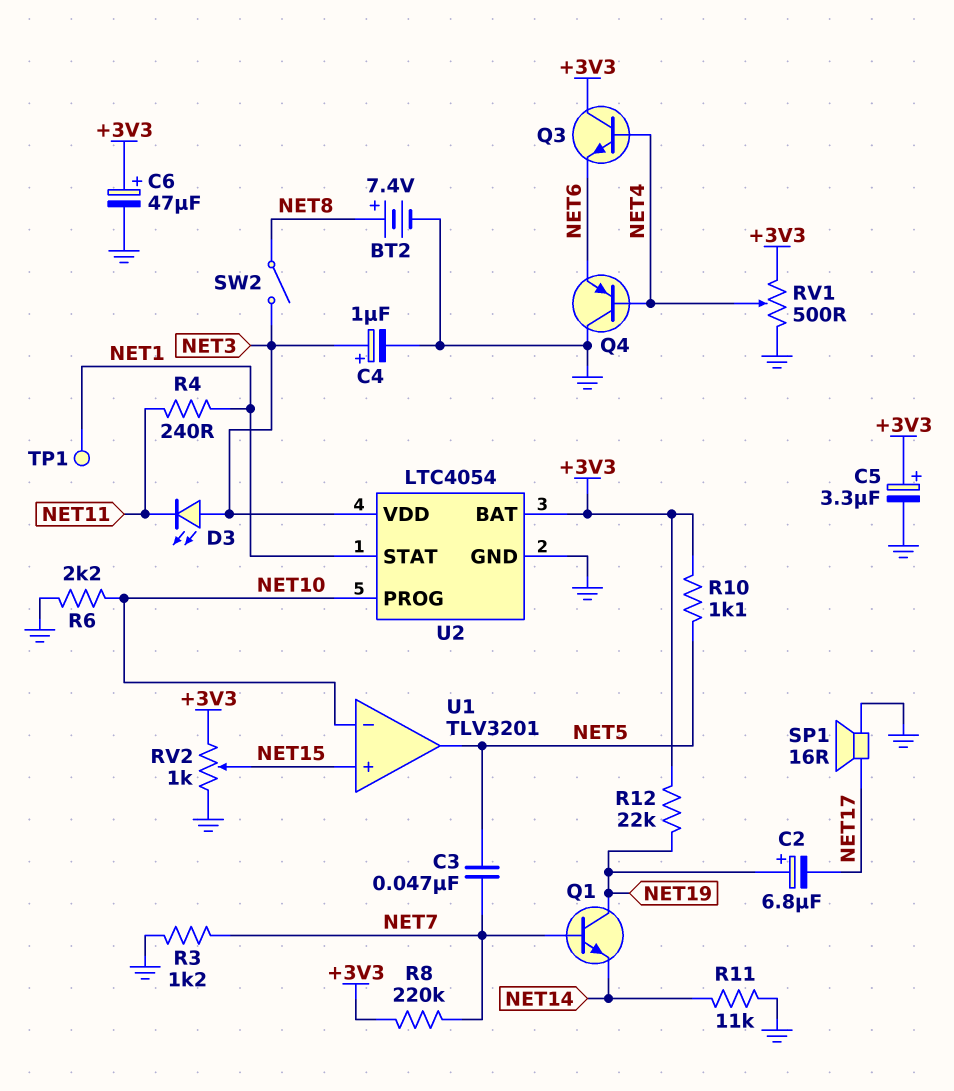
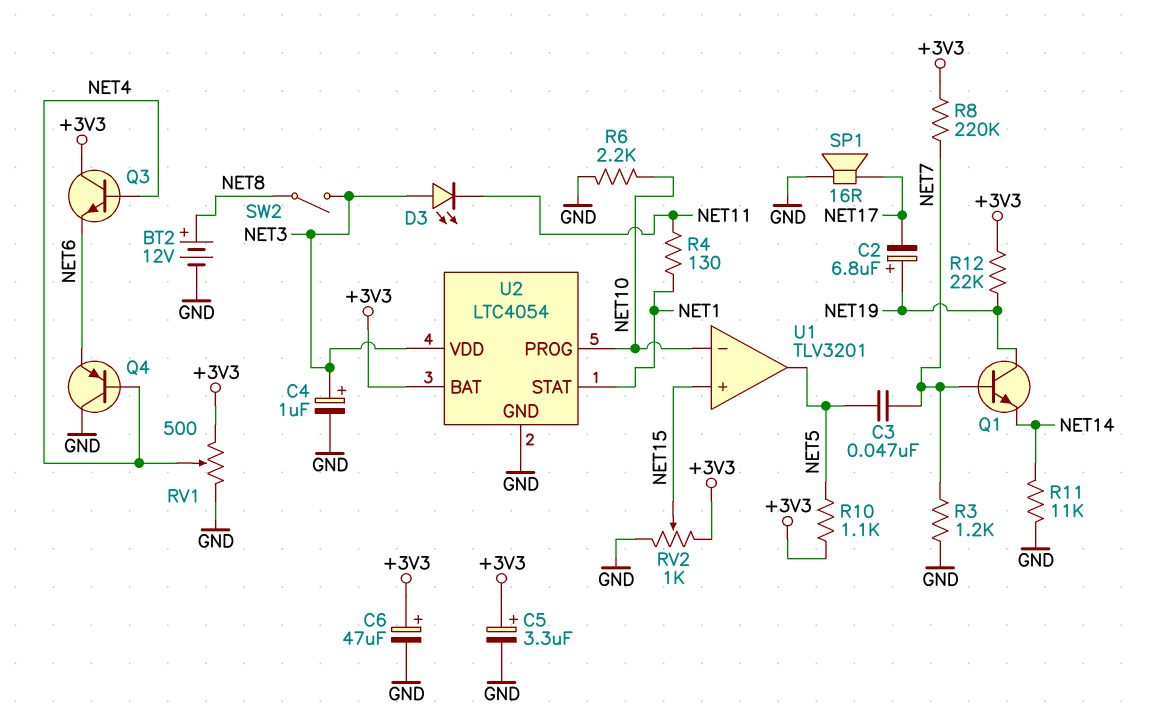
BT2: 7.4V (plus NET8, minus GND) -> 12V (plus NET8, minus GND)
R4: 240 (NET1, NET11) -> 130 (NET1, NET11)
TP1: test point (NET1) -> none

